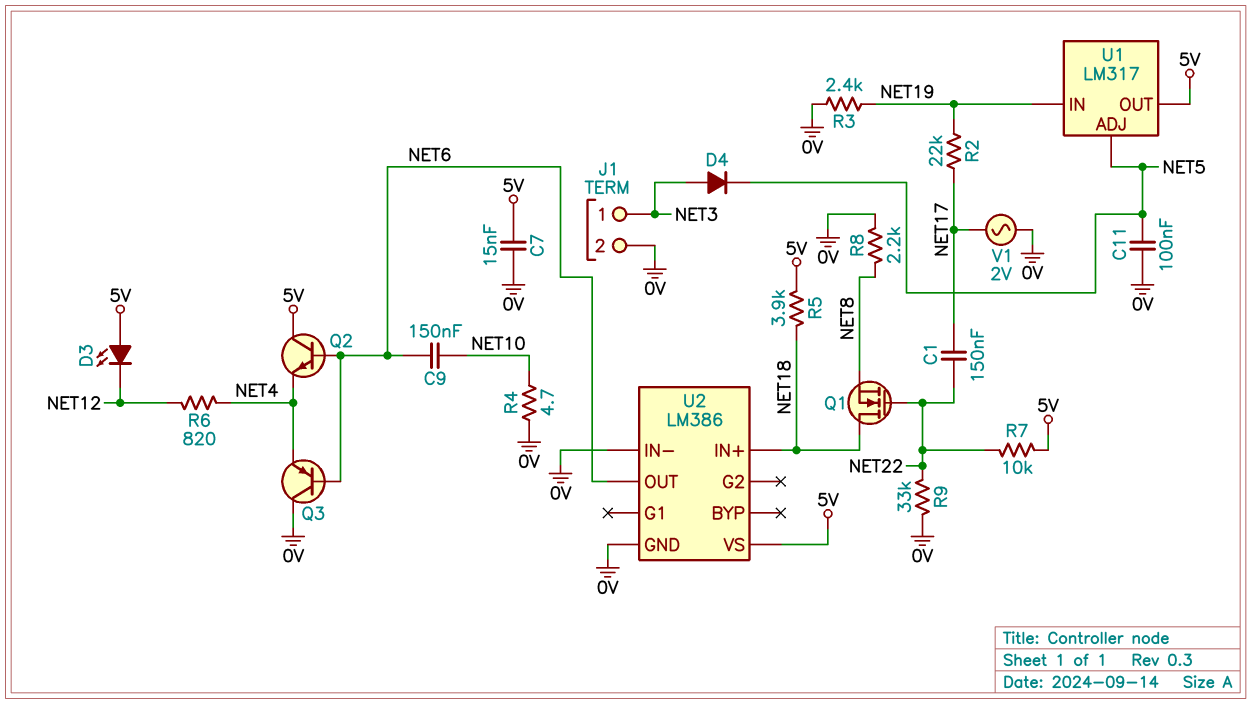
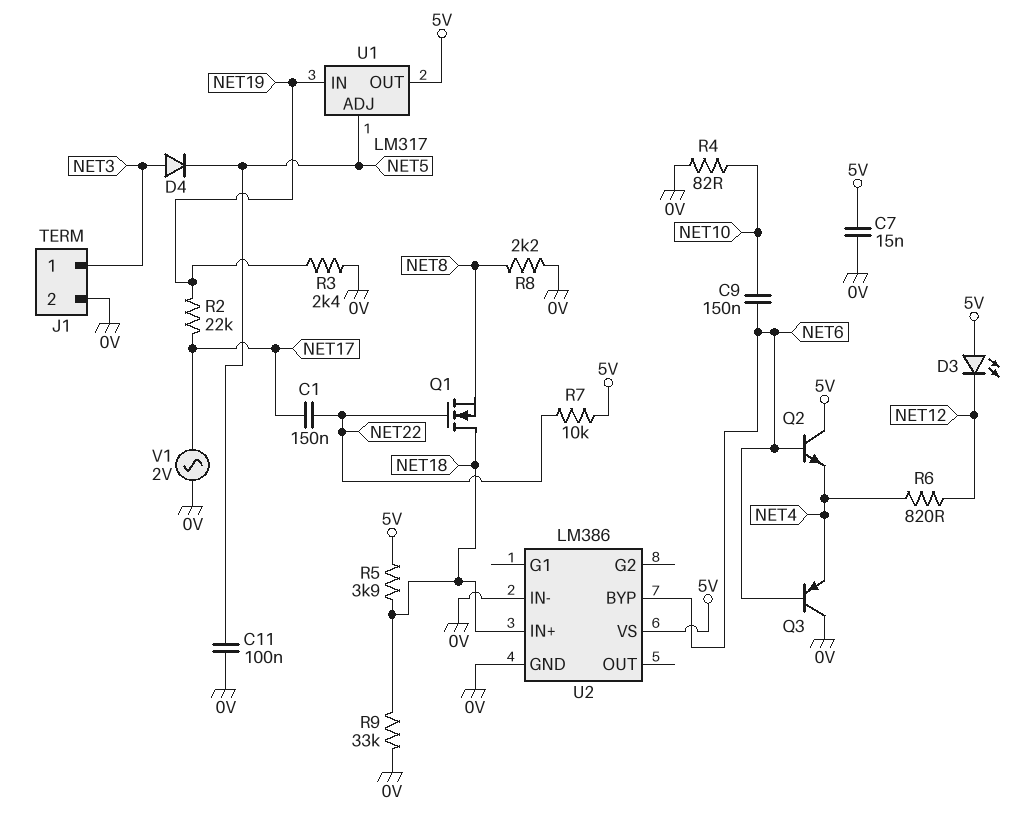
R4: 4.7 (0V, NET10) -> 82 (0V, NET10)
R9: 33k (0V, NET22) -> 33k (0V, NET18)
U2 pin BYP: none -> NET6
U2 pin OUT: NET6 -> none

